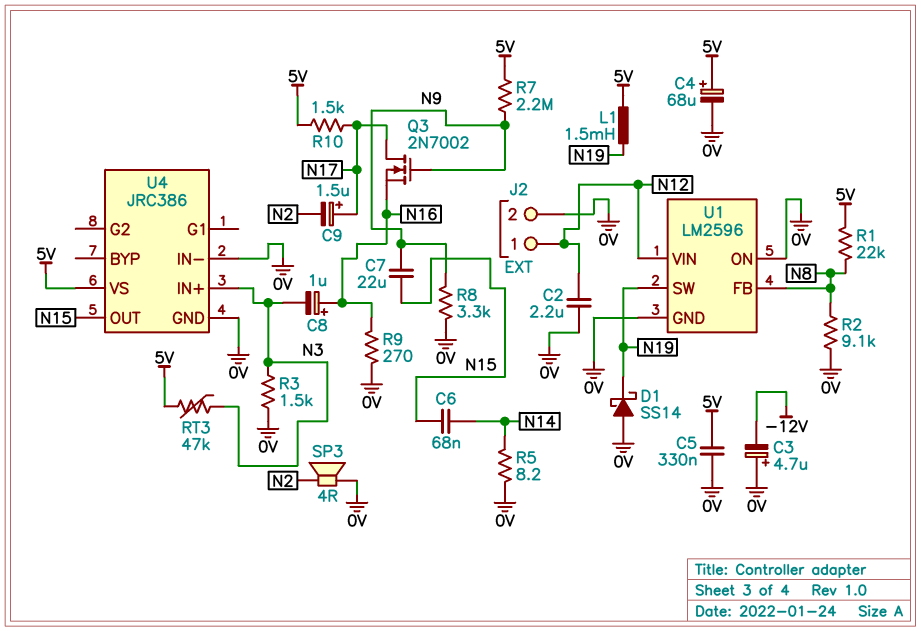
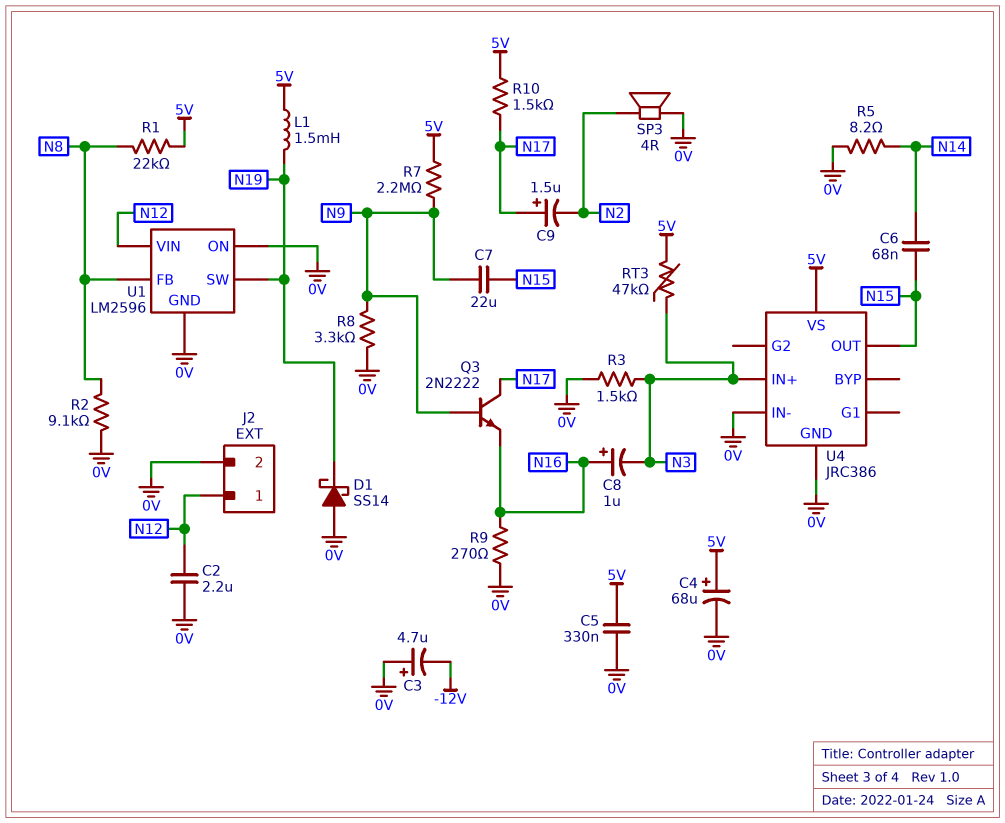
Q3: NMOS 2N7002 (G N9, D N17, S N16) -> NPN 2N2222 (B N9, C N17, E N16)

